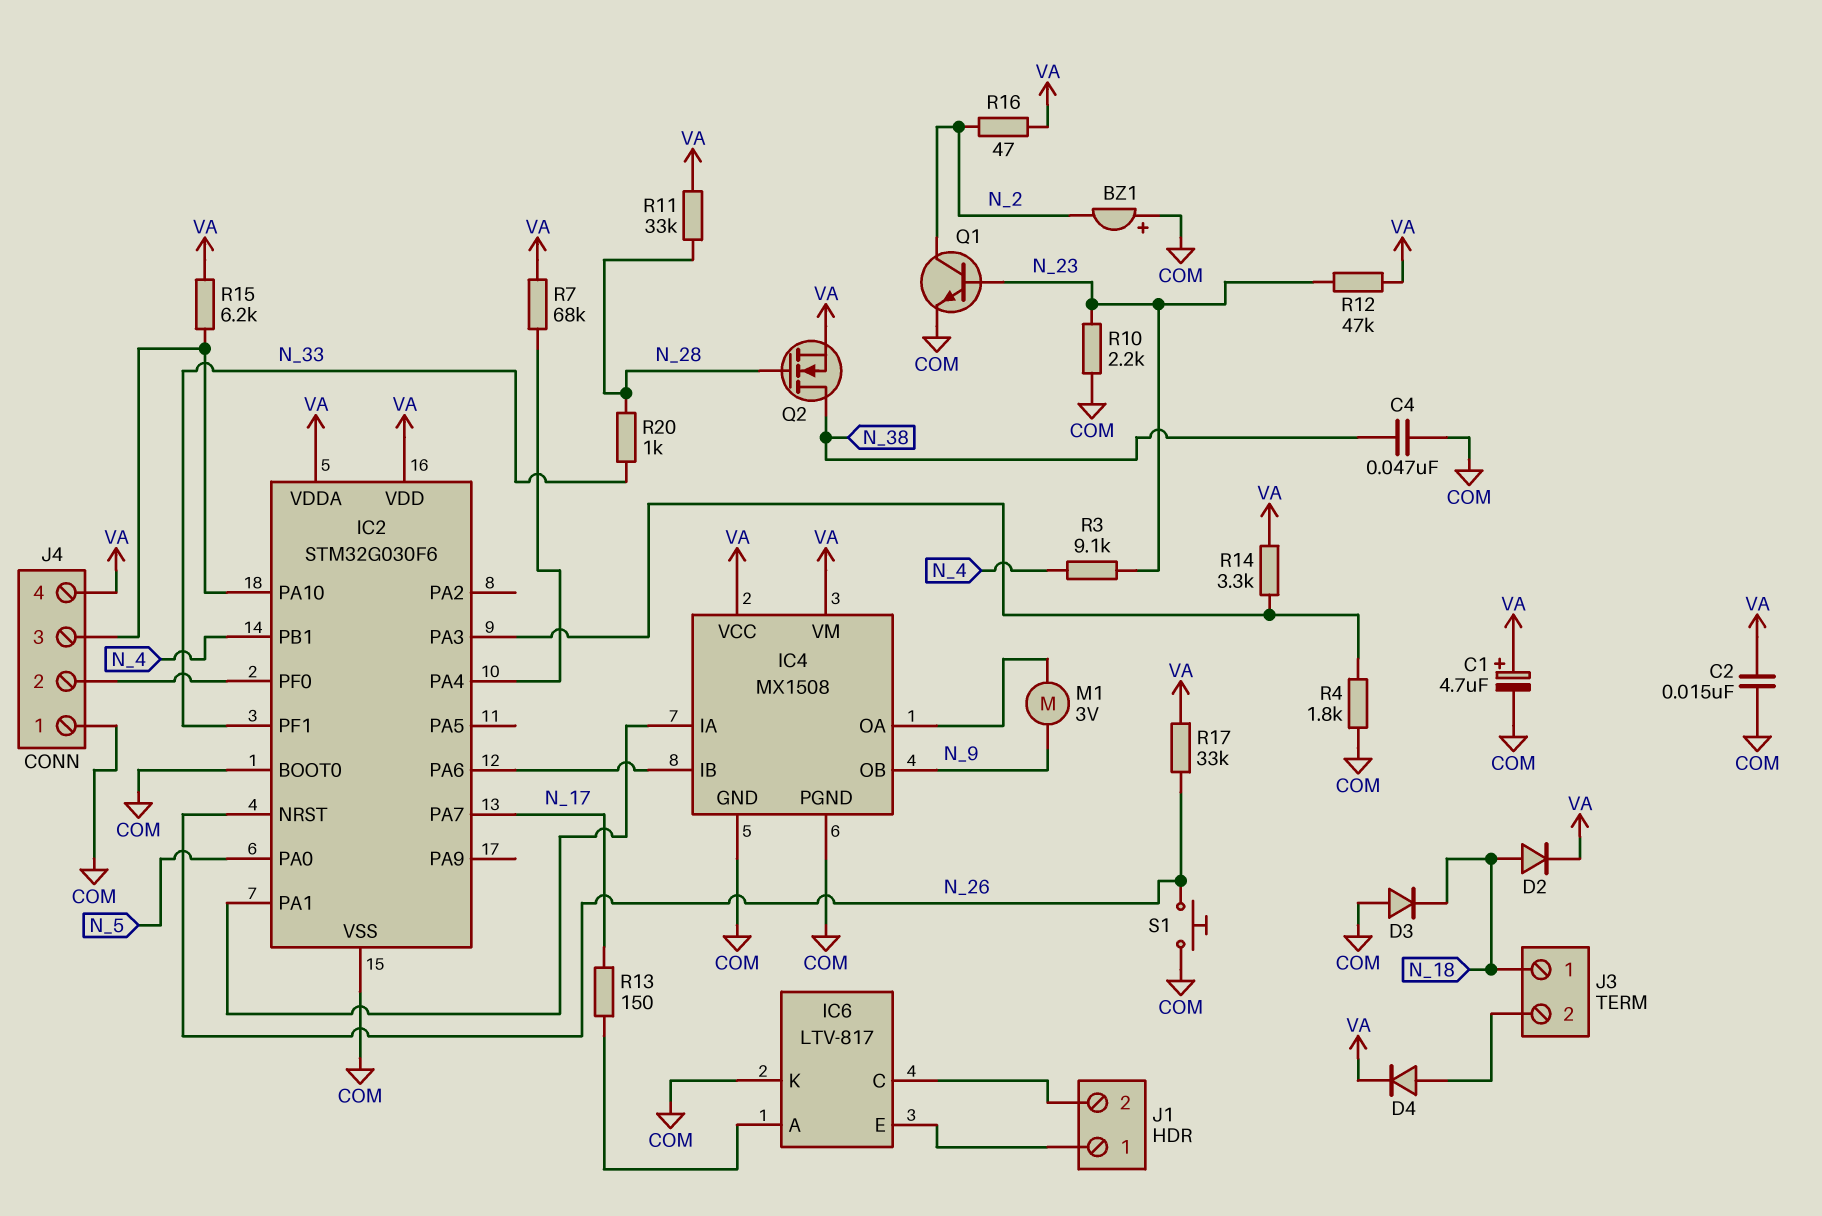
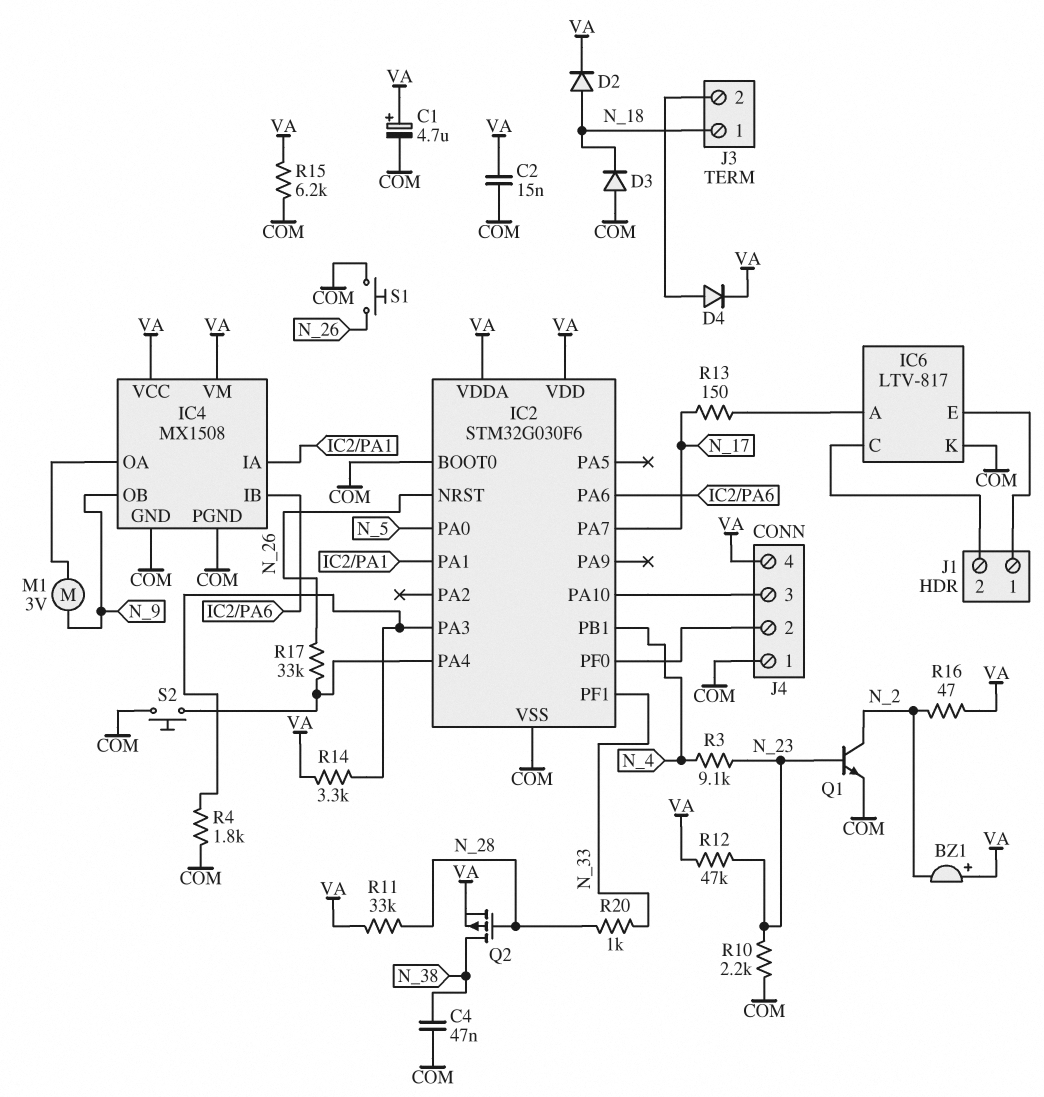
BZ1: buzzer (plus COM, minus N_2) -> buzzer (plus VA, minus N_2)
Q2: NMOS (G N_28, D N_38, S VA) -> PMOS (G N_28, D N_38, S VA)
R7: 68k (IC2/PA4, VA) -> none
R15: 6.2k (IC2/PA10, VA) -> 6.2k (COM, VA)
R17: 33k (N_26, VA) -> 33k (IC2/PA4, N_26)
S2: none -> button (COM, IC2/PA4)

